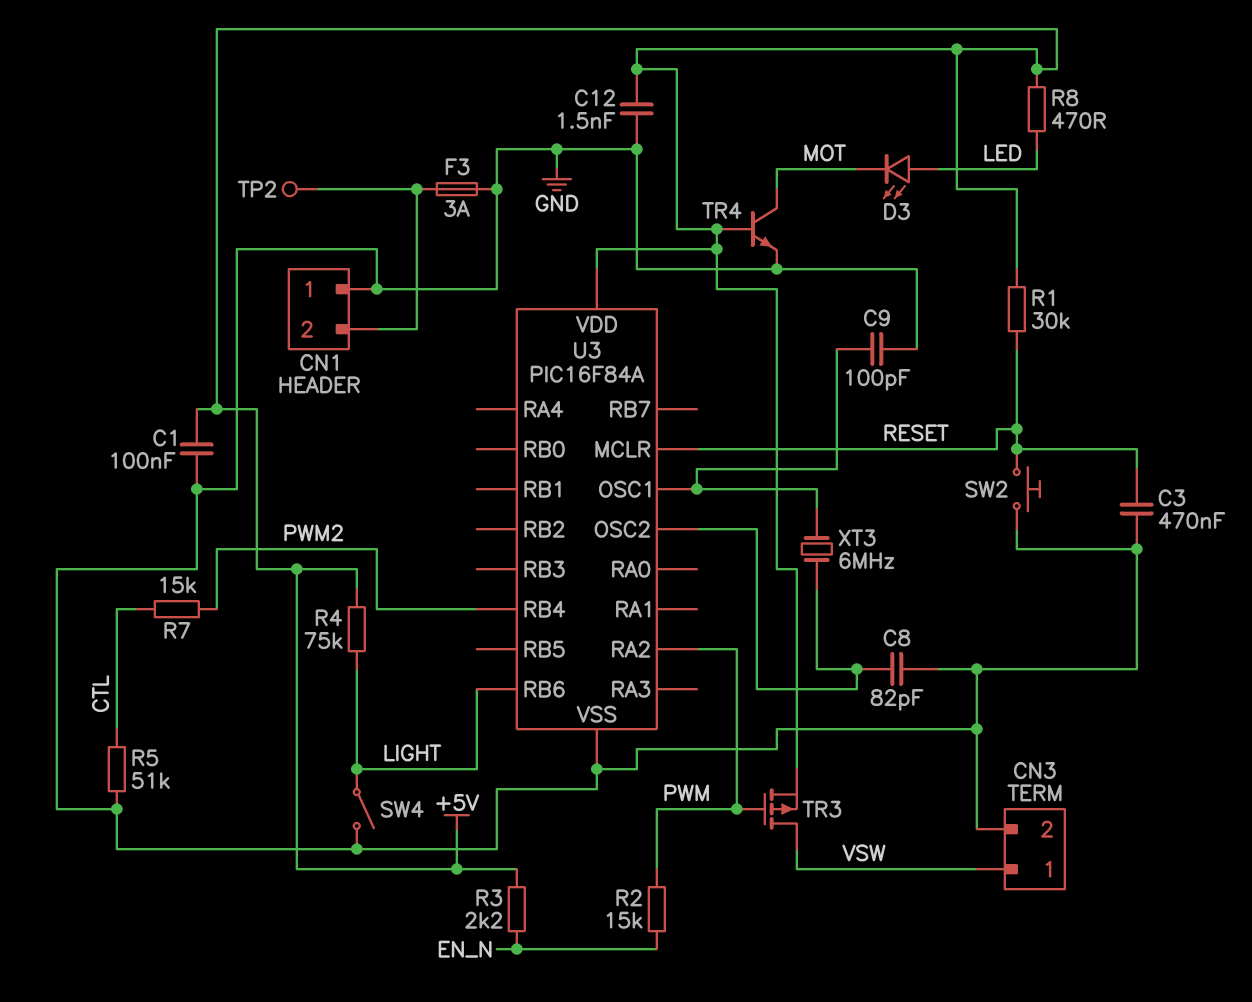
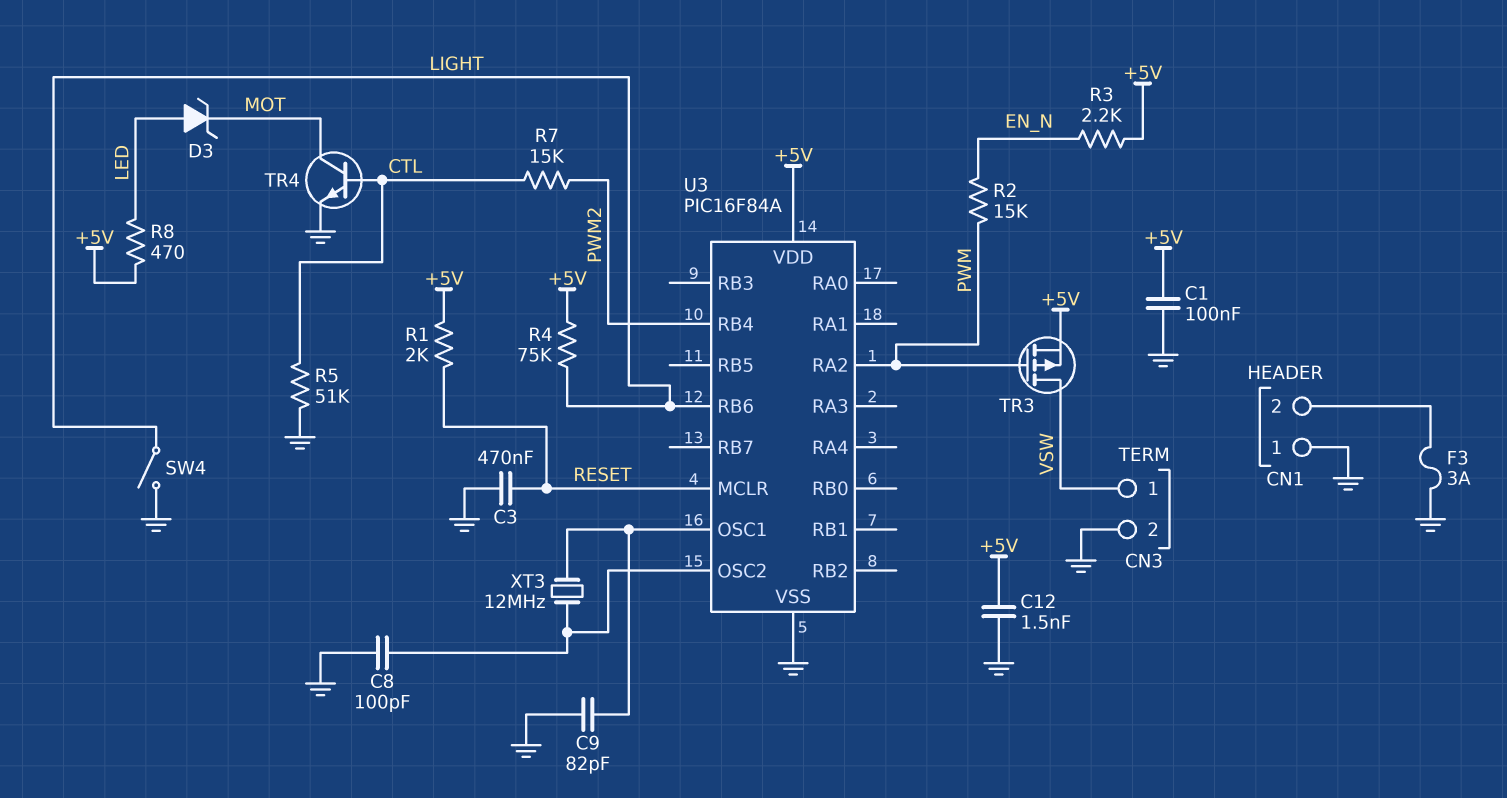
C8: 82pF (GND, U3/OSC2) -> 100pF (GND, U3/OSC2)
C9: 100pF (GND, U3/OSC1) -> 82pF (GND, U3/OSC1)
D3: LED (A LED, K MOT) -> zener (A LED, K MOT)
R1: 30k (+5V, RESET) -> 2k (+5V, RESET)
SW2: button (GND, RESET) -> none
TP2: test point (CN1/2) -> none
TR4: NPN (B +5V, C MOT, E GND) -> NPN (B CTL, C MOT, E GND)
XT3: 6MHz (U3/OSC1, U3/OSC2) -> 12MHz (U3/OSC1, U3/OSC2)

